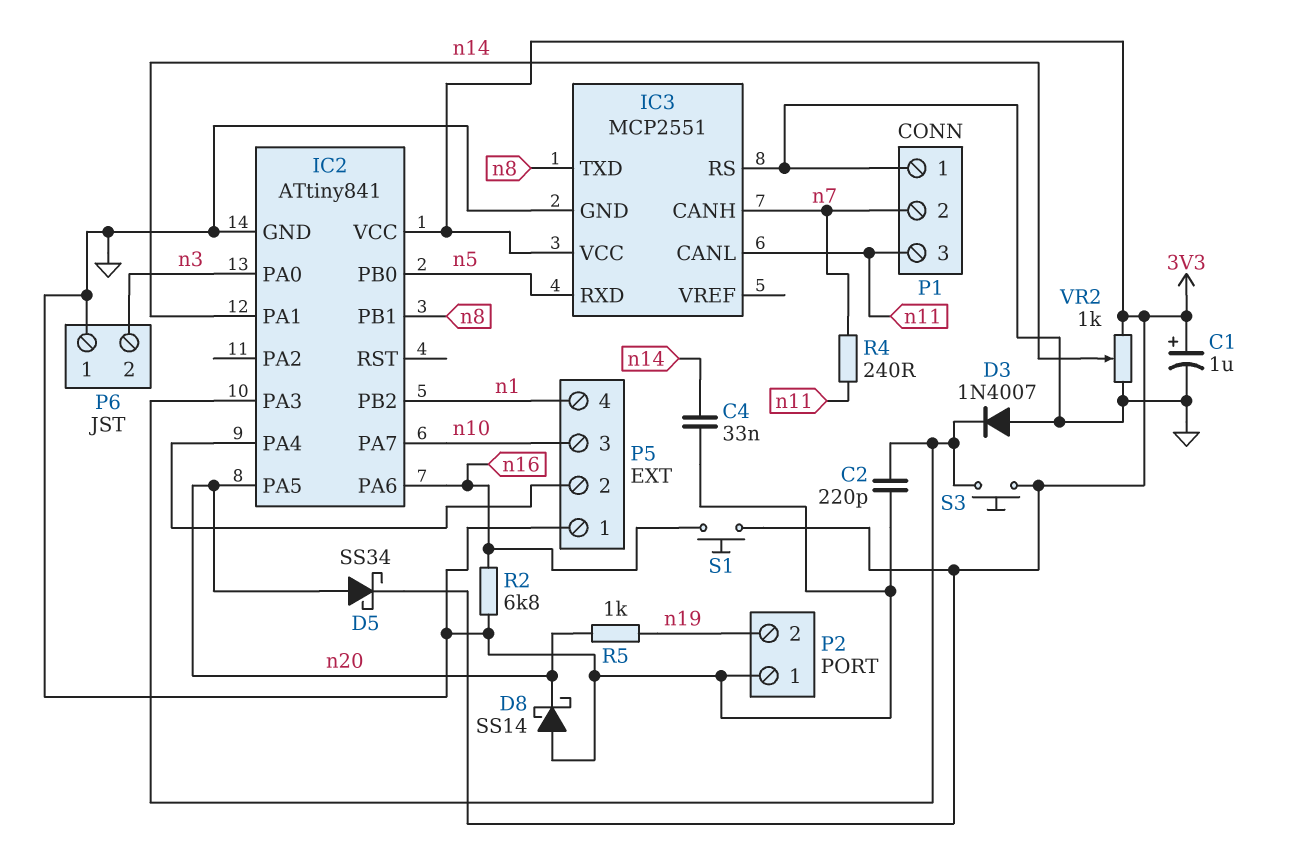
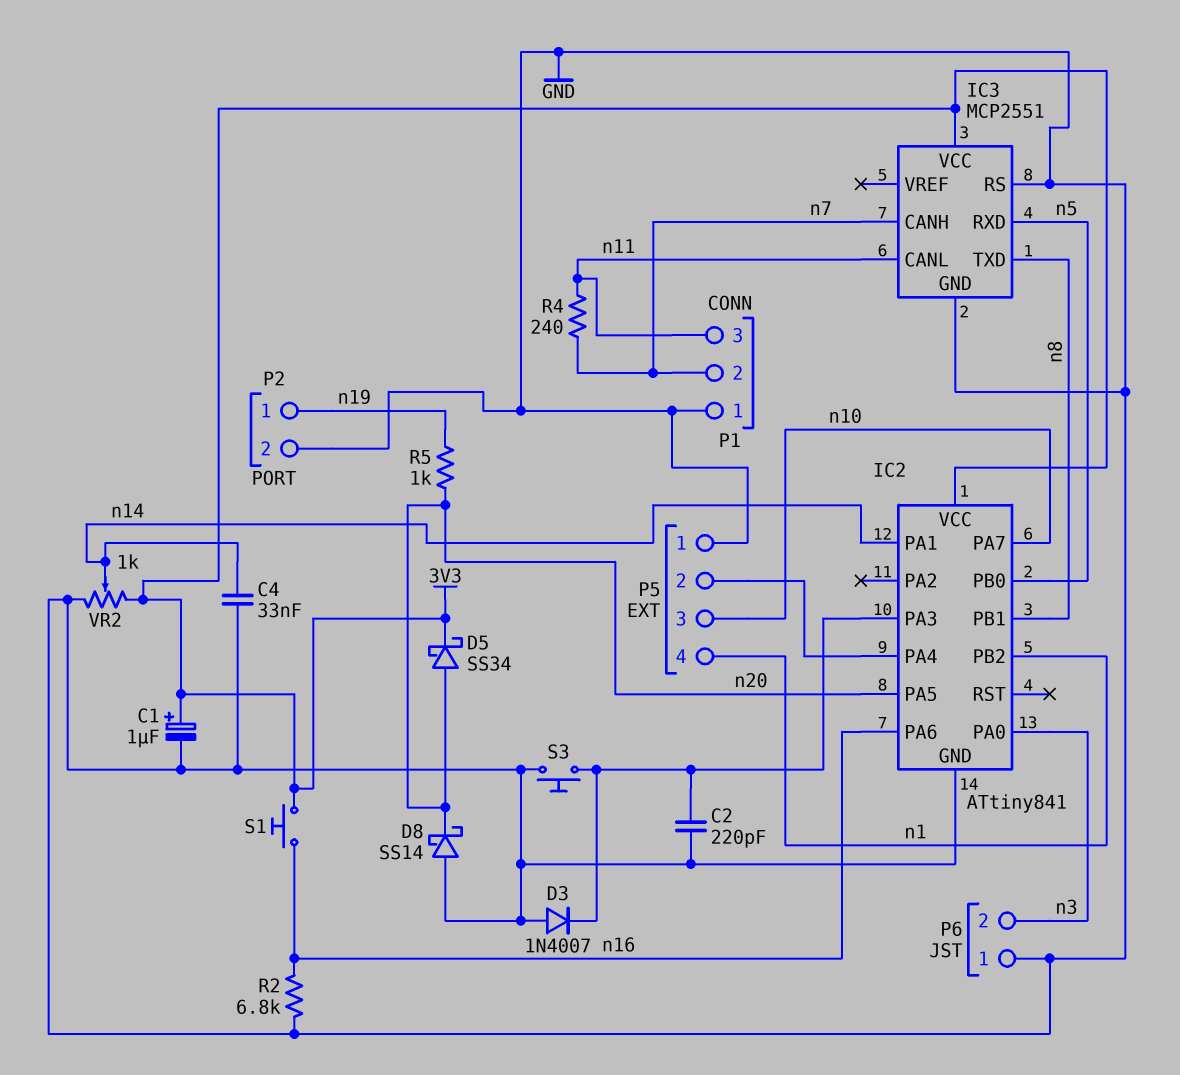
P2 pin 1: GND -> n19
P2 pin 2: n19 -> GND
S3: button (3V3, IC2/PA3) -> button (GND, IC2/PA3)

